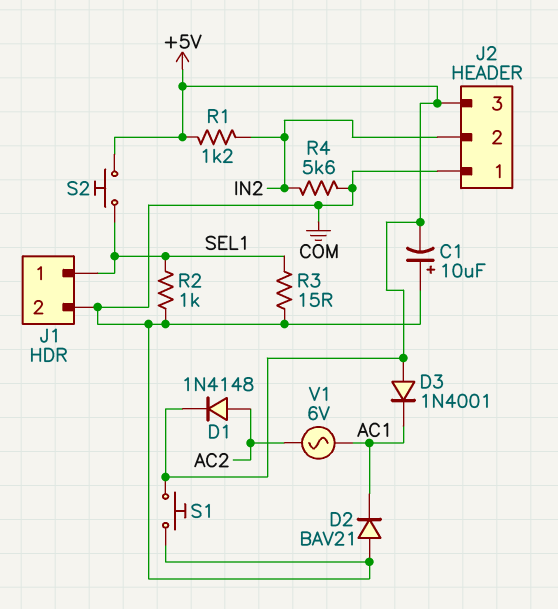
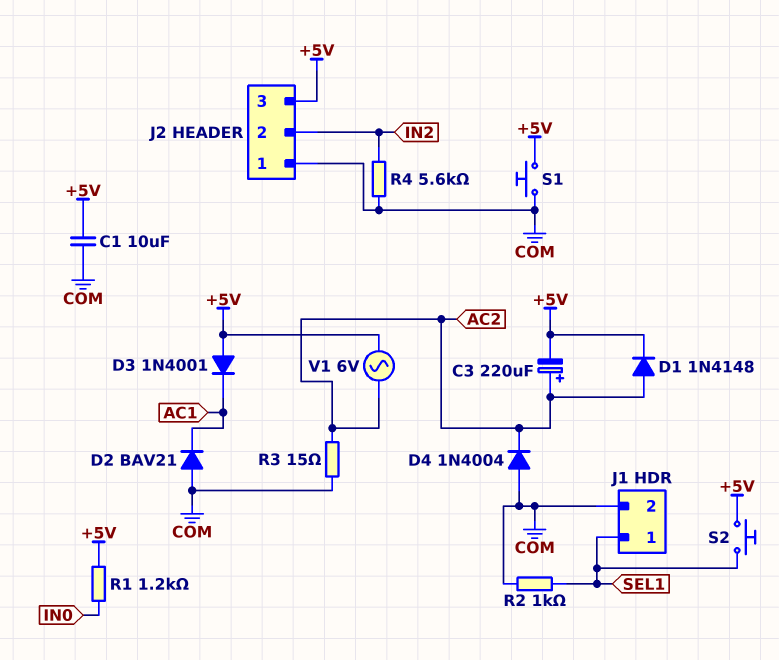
C1: 10uF (plus COM, minus +5V) -> 10uF (+5V, COM)
C3: none -> 220uF (plus AC2, minus +5V)
D4: none -> diode 1N4004 (A COM, K AC2)
R1: 1.2k (+5V, IN2) -> 1.2k (+5V, IN0)
R3: 15 (COM, SEL1) -> 15 (AC2, COM)
V1: AC 6V (AC1, AC2) -> AC 6V (+5V, AC2)

